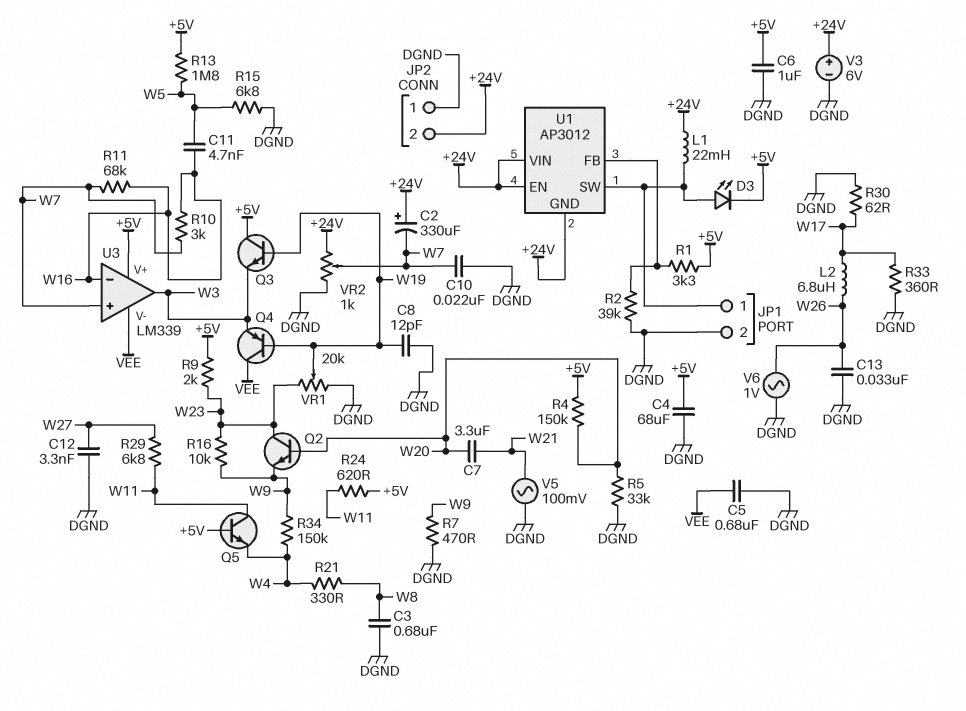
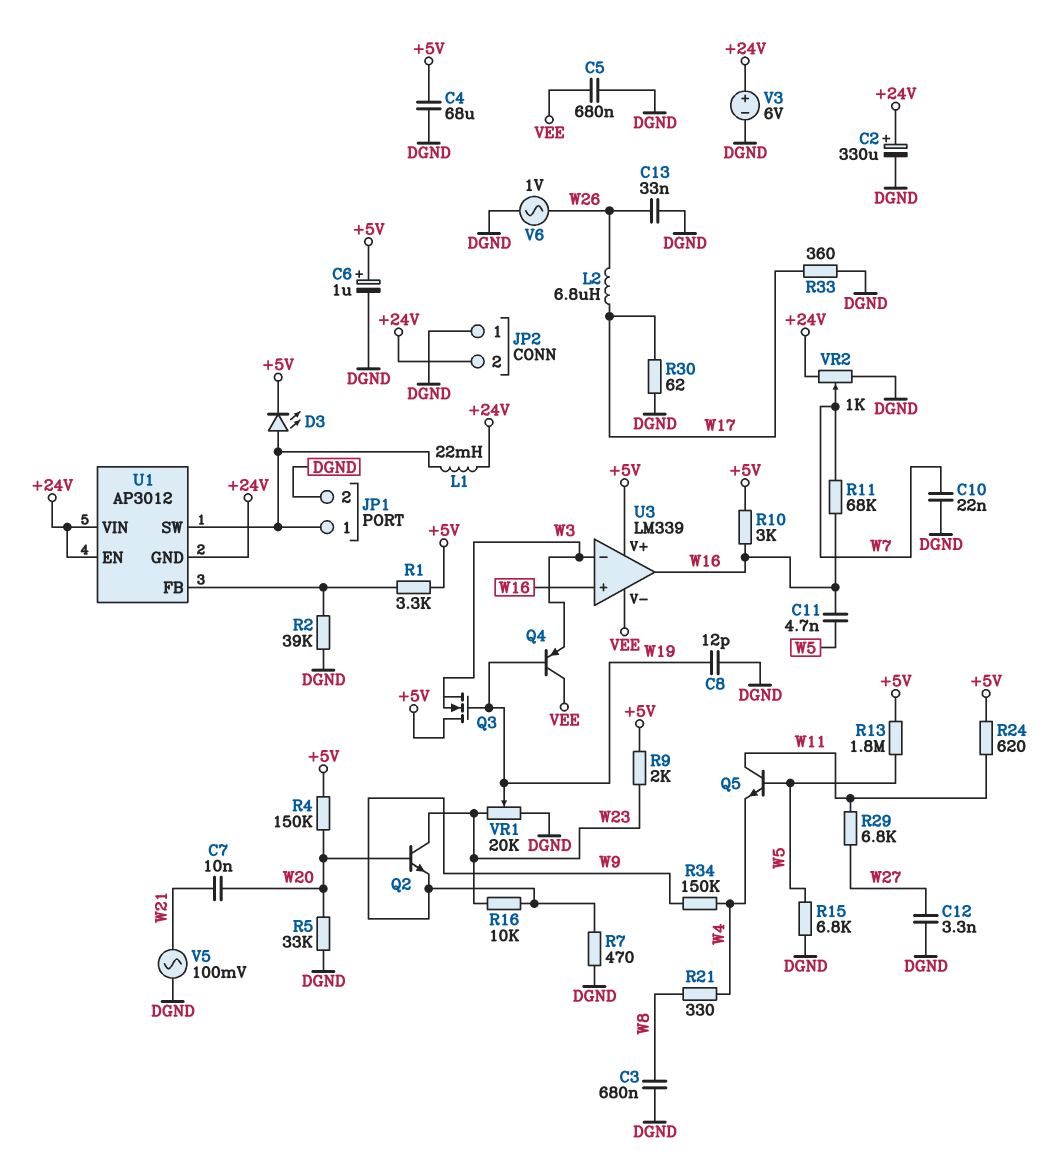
C2: 330uF (plus +24V, minus W7) -> 330uF (plus +24V, minus DGND)
C6: 1uF (+5V, DGND) -> 1uF (plus +5V, minus DGND)
C7: 3.3uF (W20, W21) -> 10nF (W20, W21)
Q3: NPN (B W19, C +5V, E W3) -> NMOS (G W19, D +5V, S W3)
Q5: NPN (B +5V, C W11, E W4) -> NPN (B W5, C W11, E W4)
R10: 3k (W7, W16) -> 3k (+5V, W16)
U3 pin in+: W7 -> W16
U3 pin in-: W16 -> W3
U3 pin out: W3 -> W16

